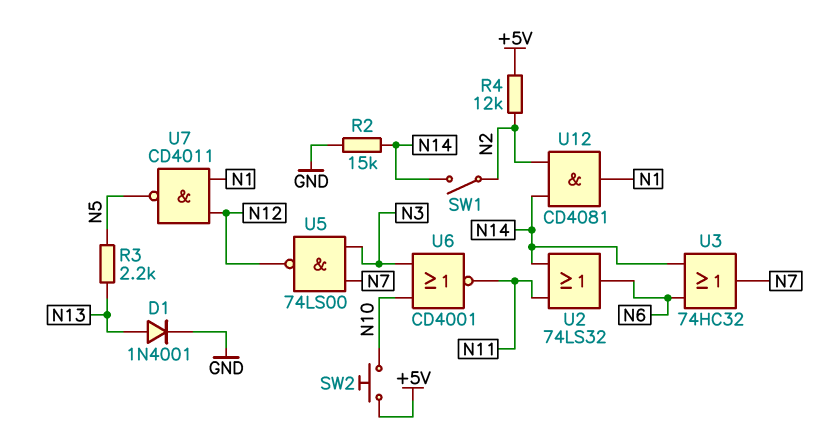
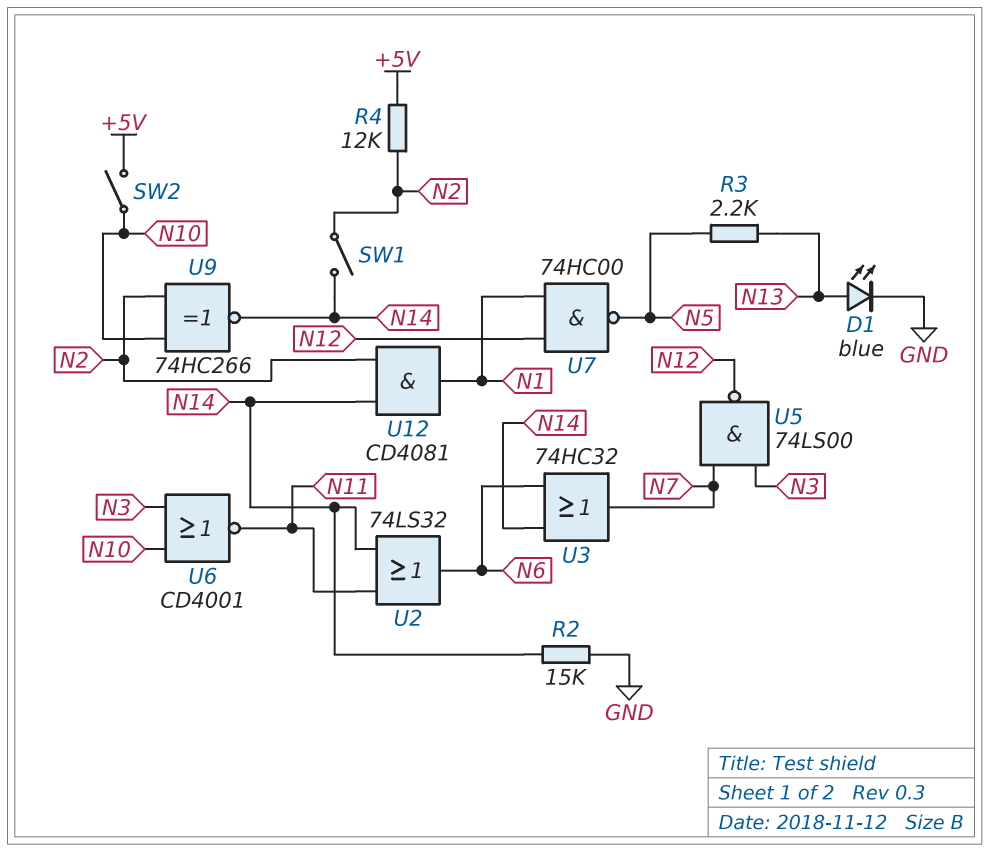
D1: diode 1N4001 (A N13, K GND) -> LED blue (A N13, K GND)
SW2: button (+5V, N10) -> switch (+5V, N10)
U7: NAND CD4011 (in N1, in N12, out N5) -> NAND 74HC00 (in N1, in N12, out N5)
U9: none -> XNOR 74HC266 (in N2, in N10, out N14)

